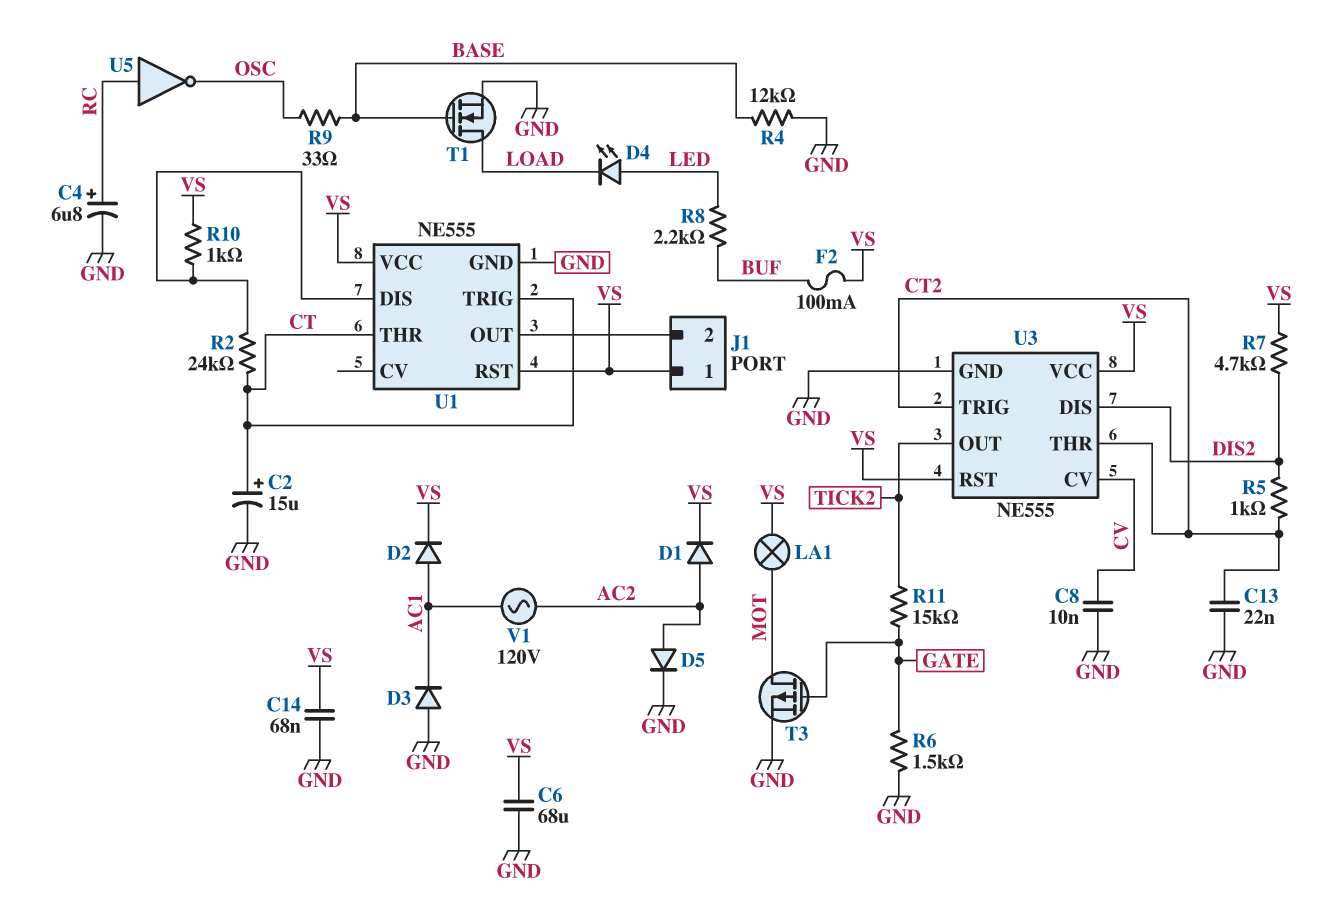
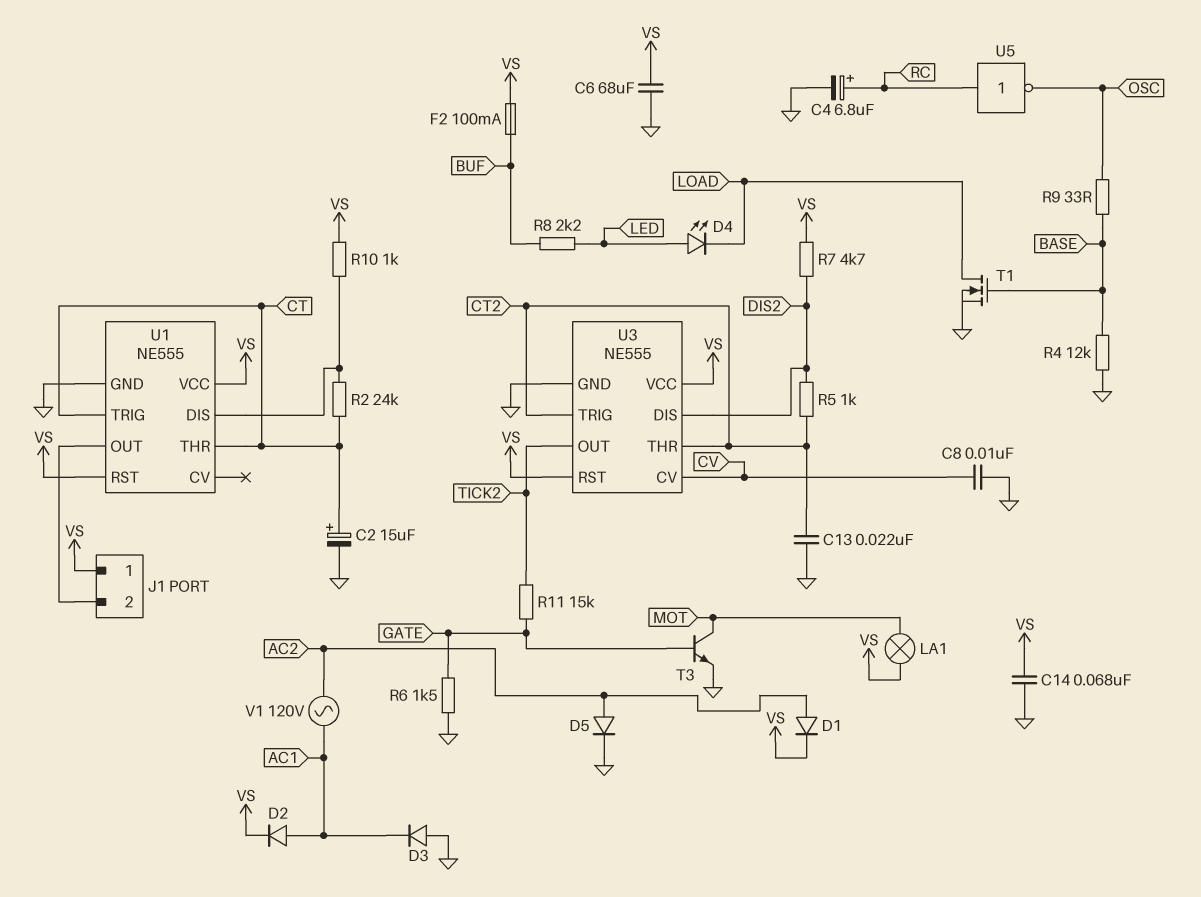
T3: PMOS (G GATE, D MOT, S GND) -> NPN (B GATE, C MOT, E GND)

